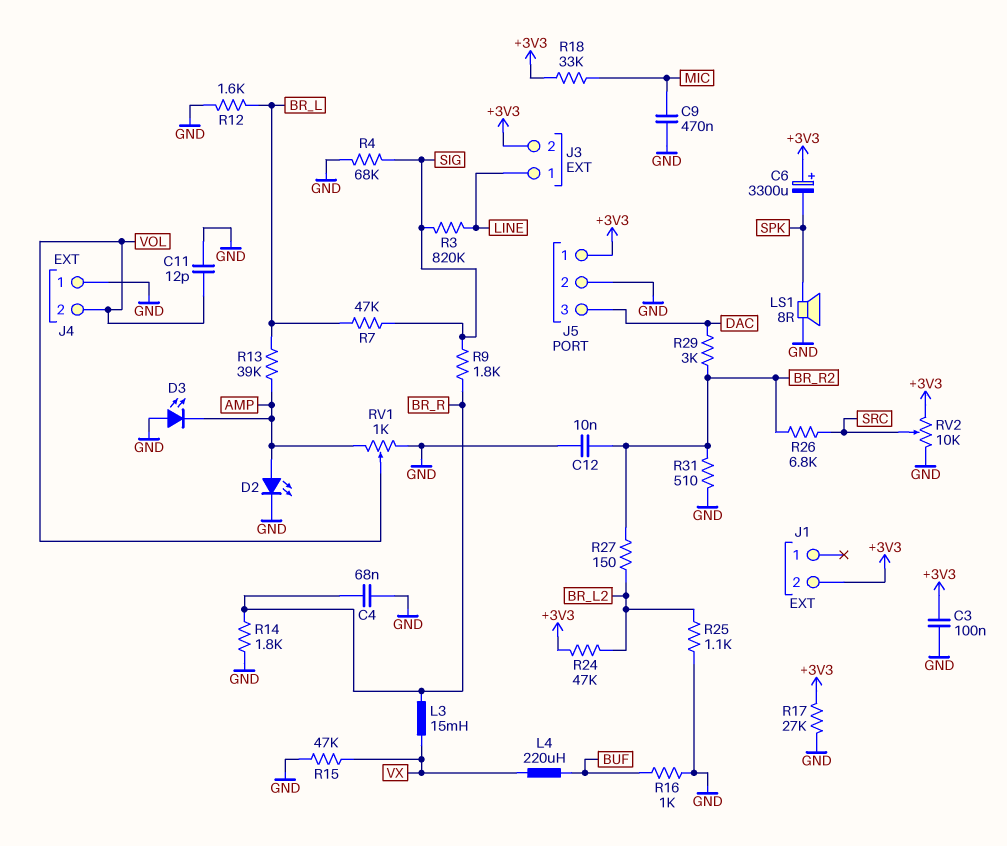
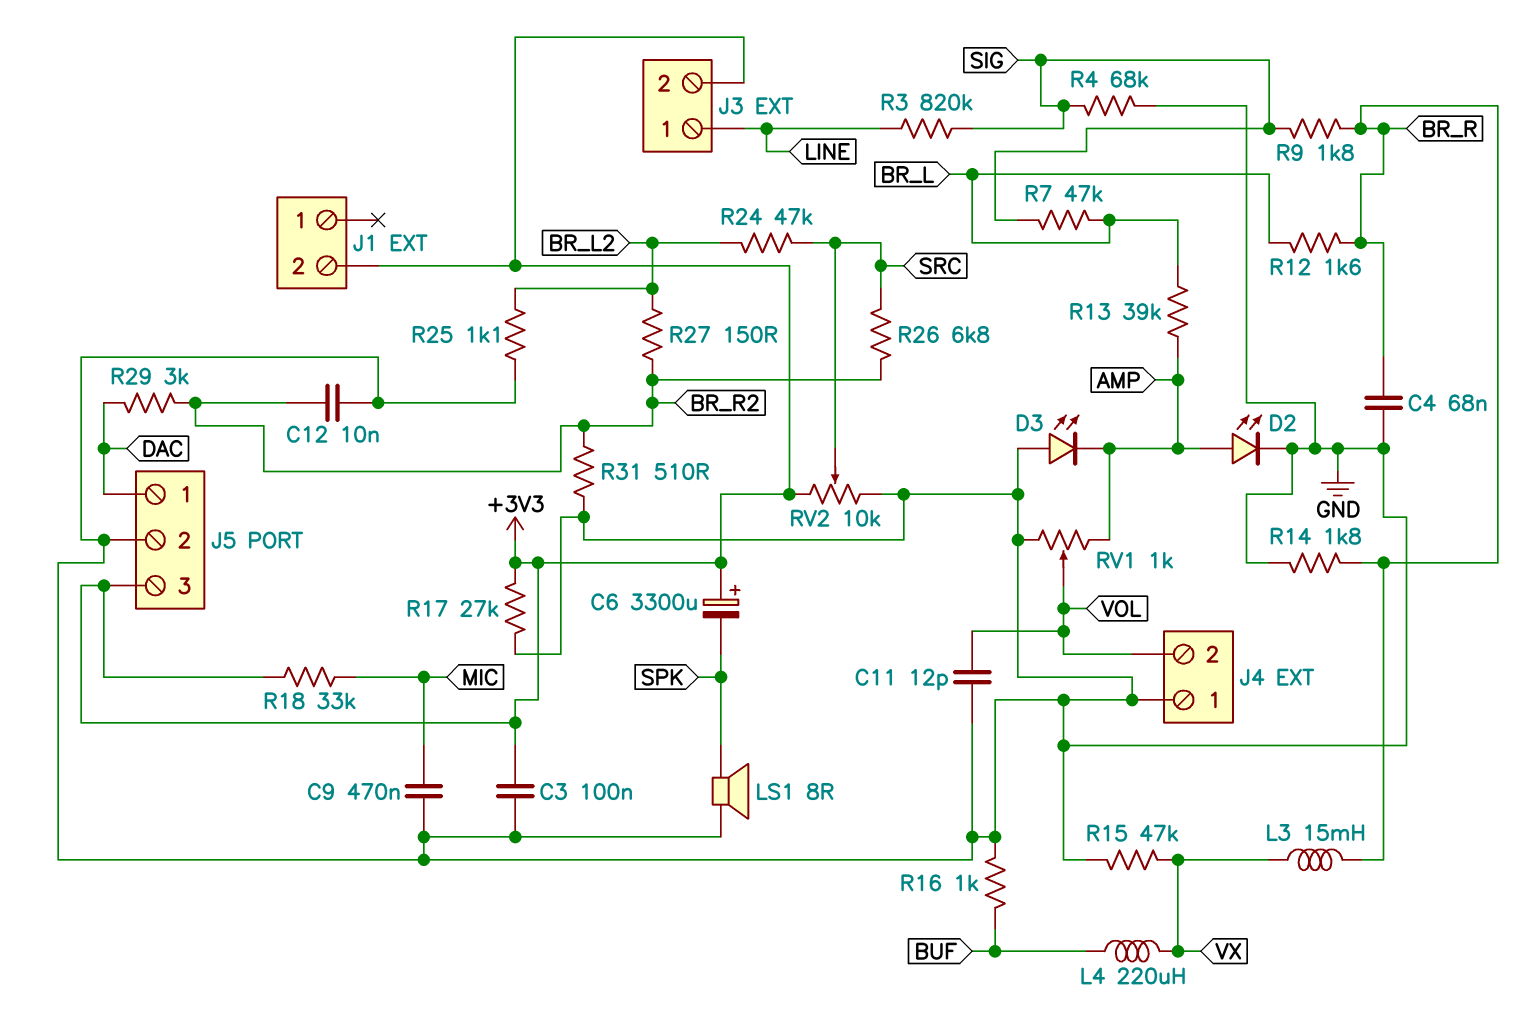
J5 pin 1: +3V3 -> DAC
J5 pin 3: DAC -> +3V3
R12: 1.6k (BR_L, GND) -> 1.6k (BR_L, BR_R)
R24: 47k (+3V3, BR_L2) -> 47k (BR_L2, SRC)

